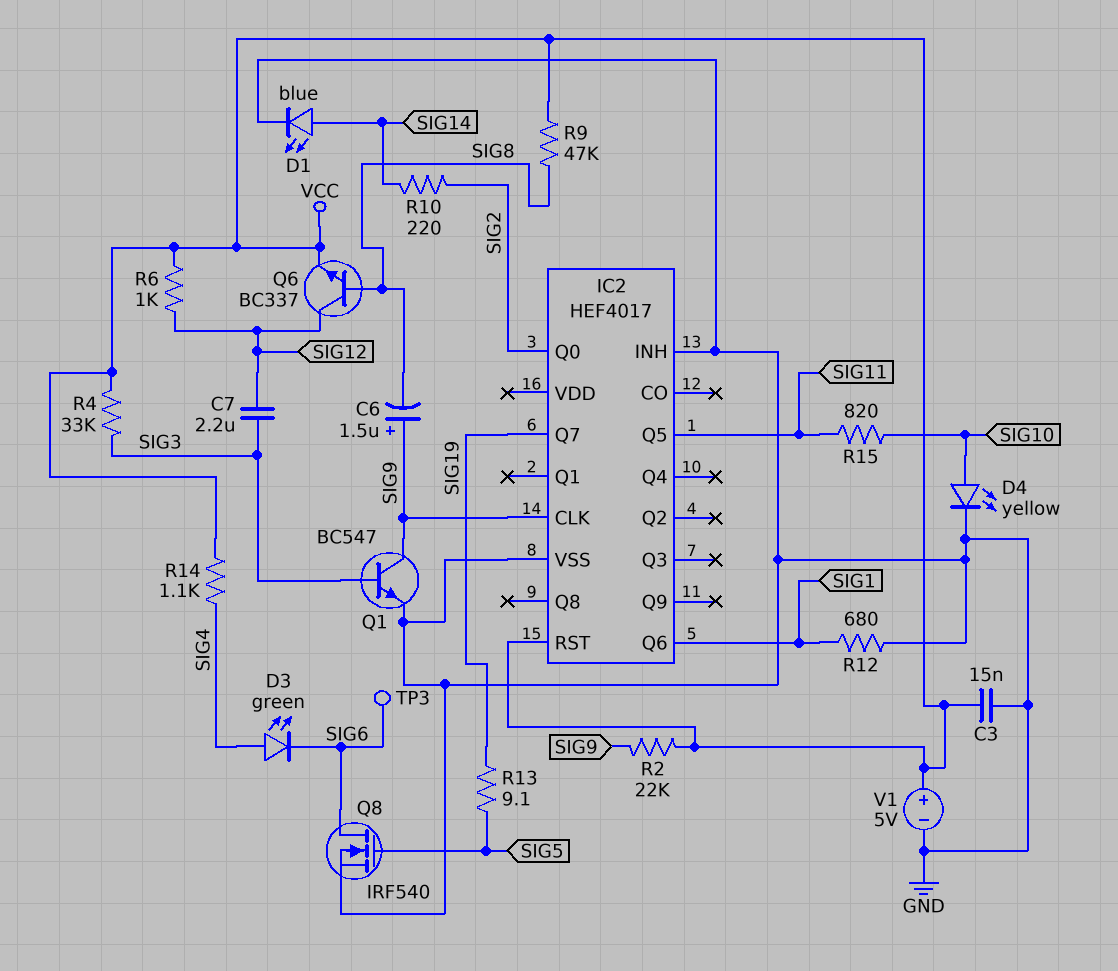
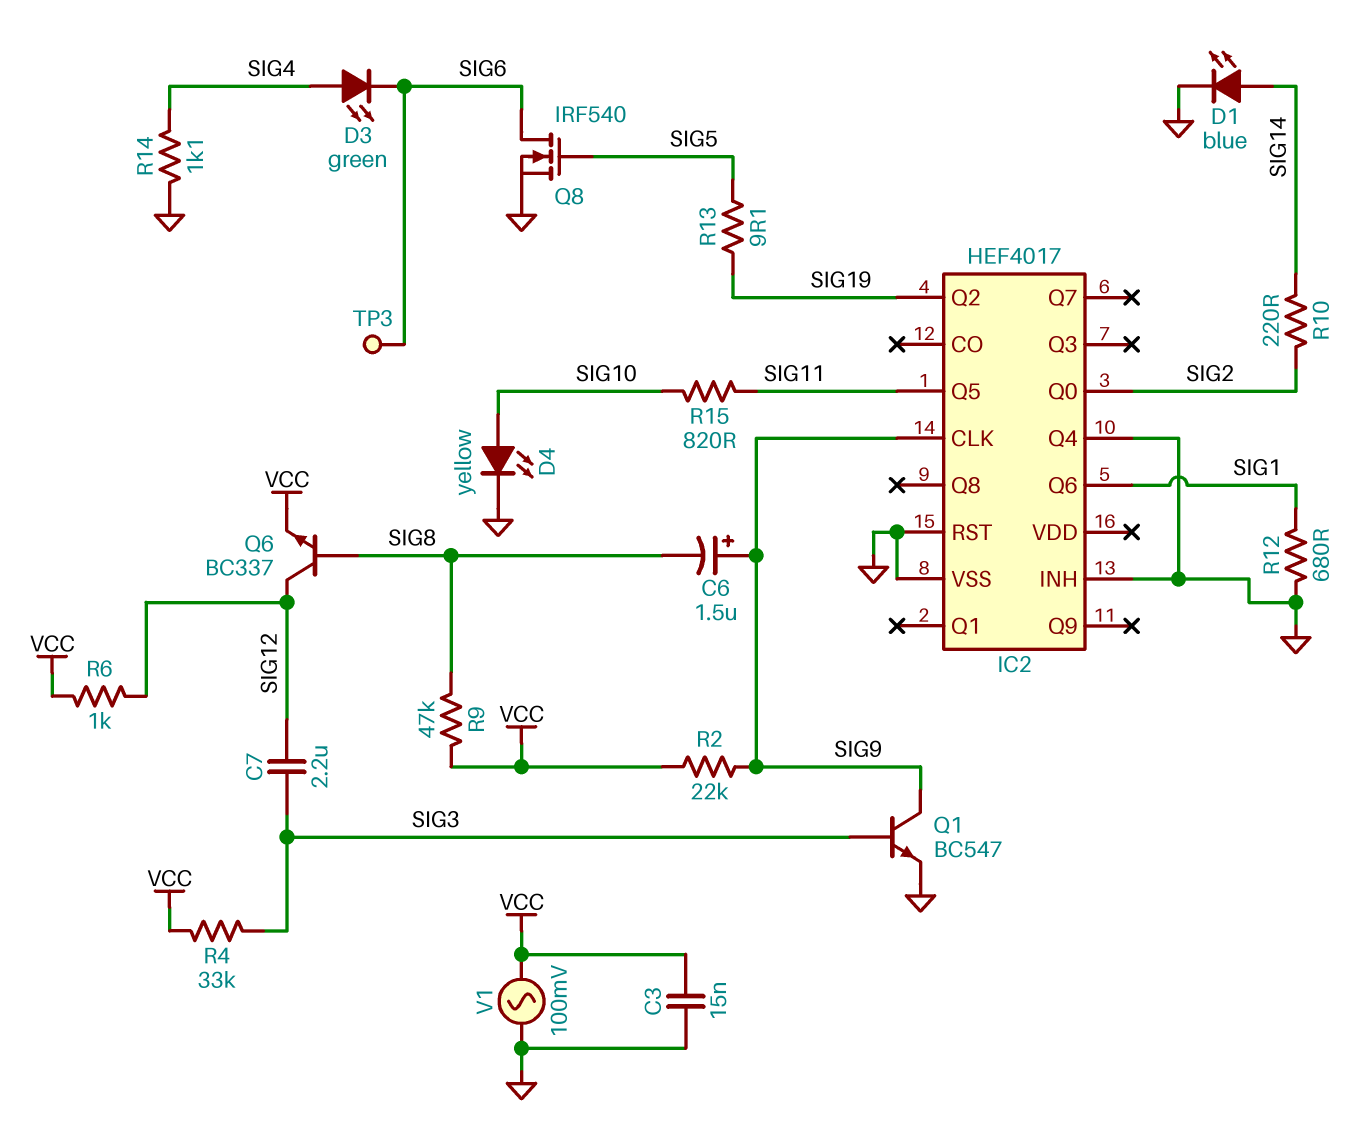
IC2 pin Q2: none -> SIG19
IC2 pin Q4: none -> GND
IC2 pin Q7: SIG19 -> none
IC2 pin RST: VCC -> GND
R14: 1.1k (SIG4, VCC) -> 1.1k (GND, SIG4)
V1: 5V (plus VCC, minus GND) -> AC 100mV (GND, VCC)

